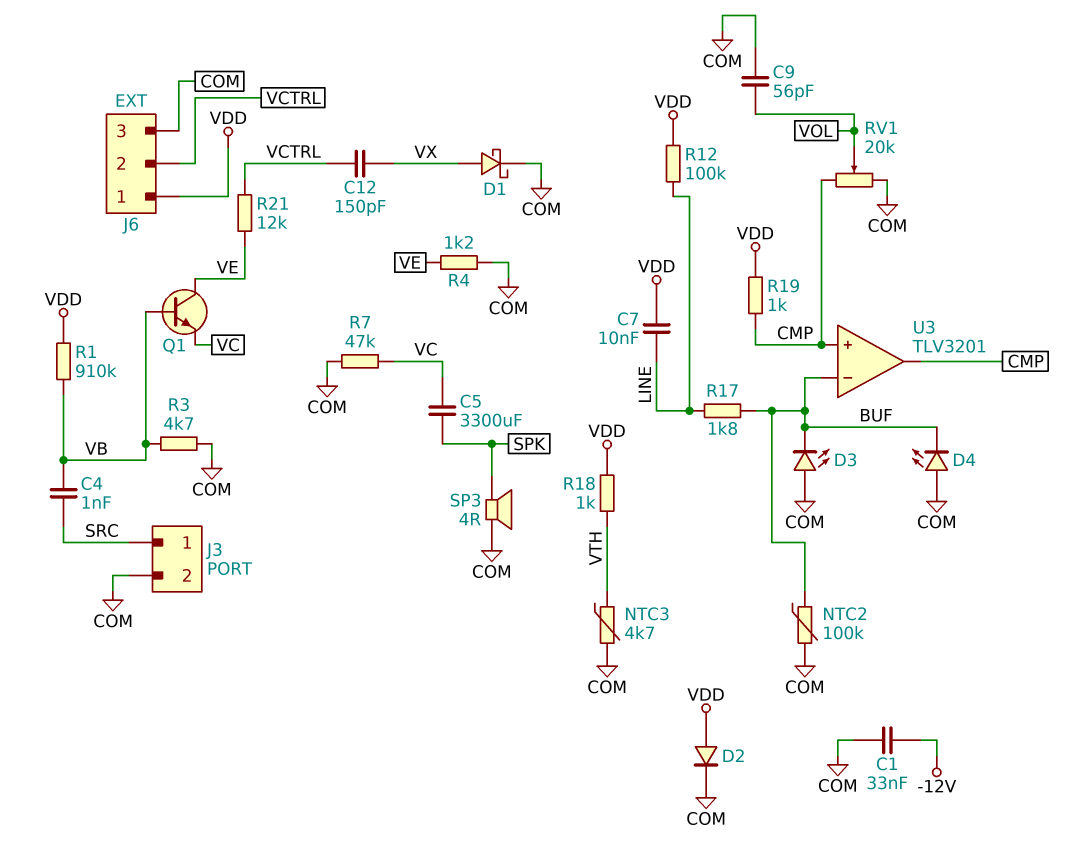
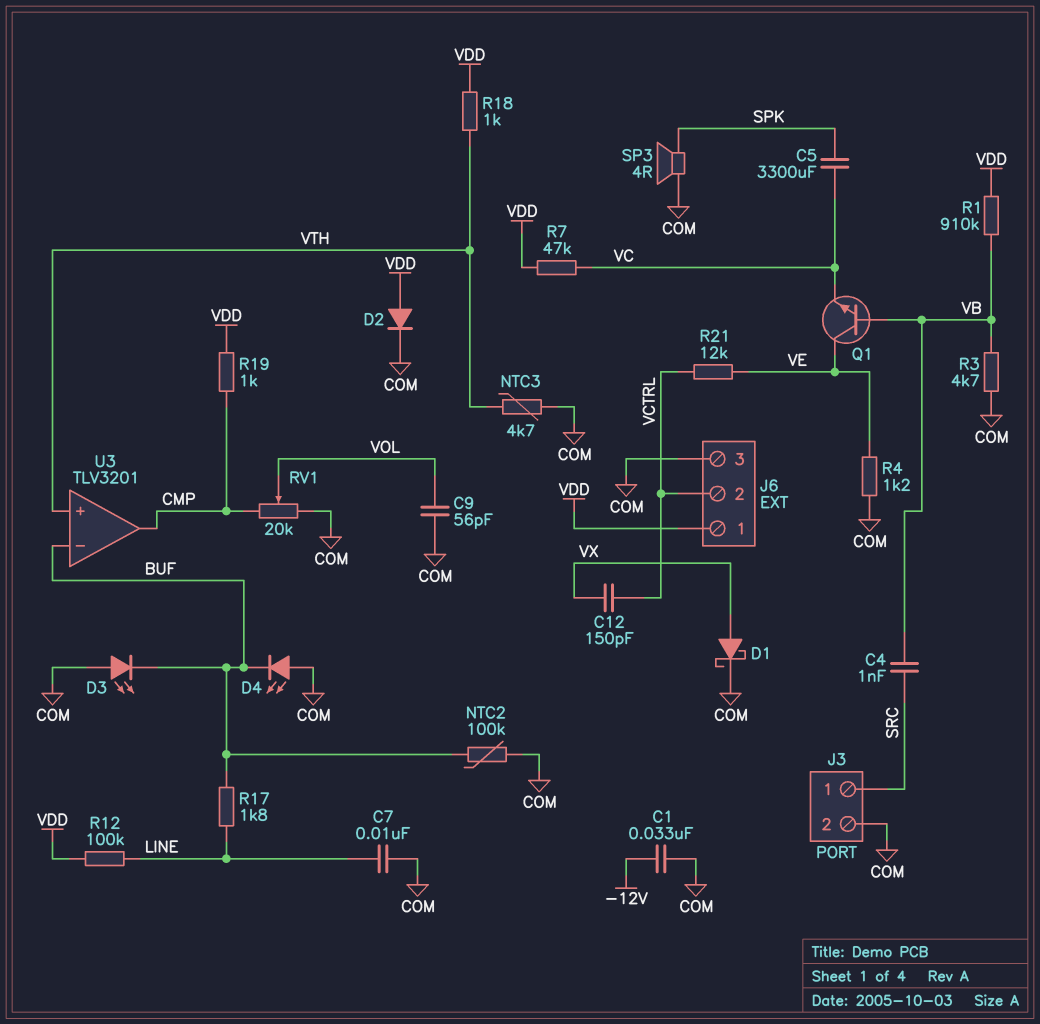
C7: 10nF (LINE, VDD) -> 10nF (COM, LINE)
R7: 47k (COM, VC) -> 47k (VC, VDD)
U3 pin in+: CMP -> VTH

